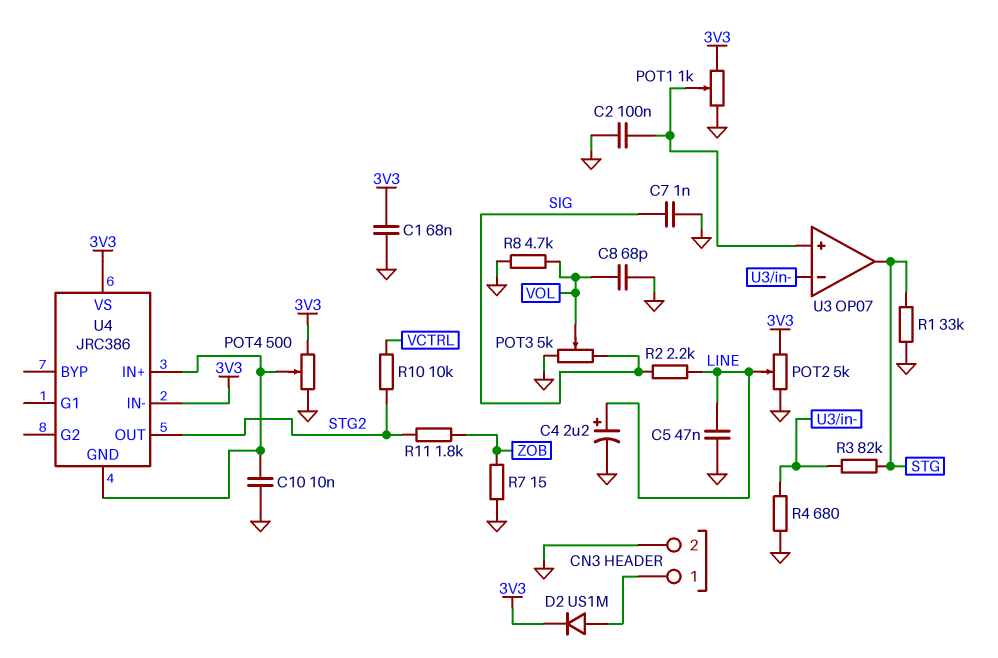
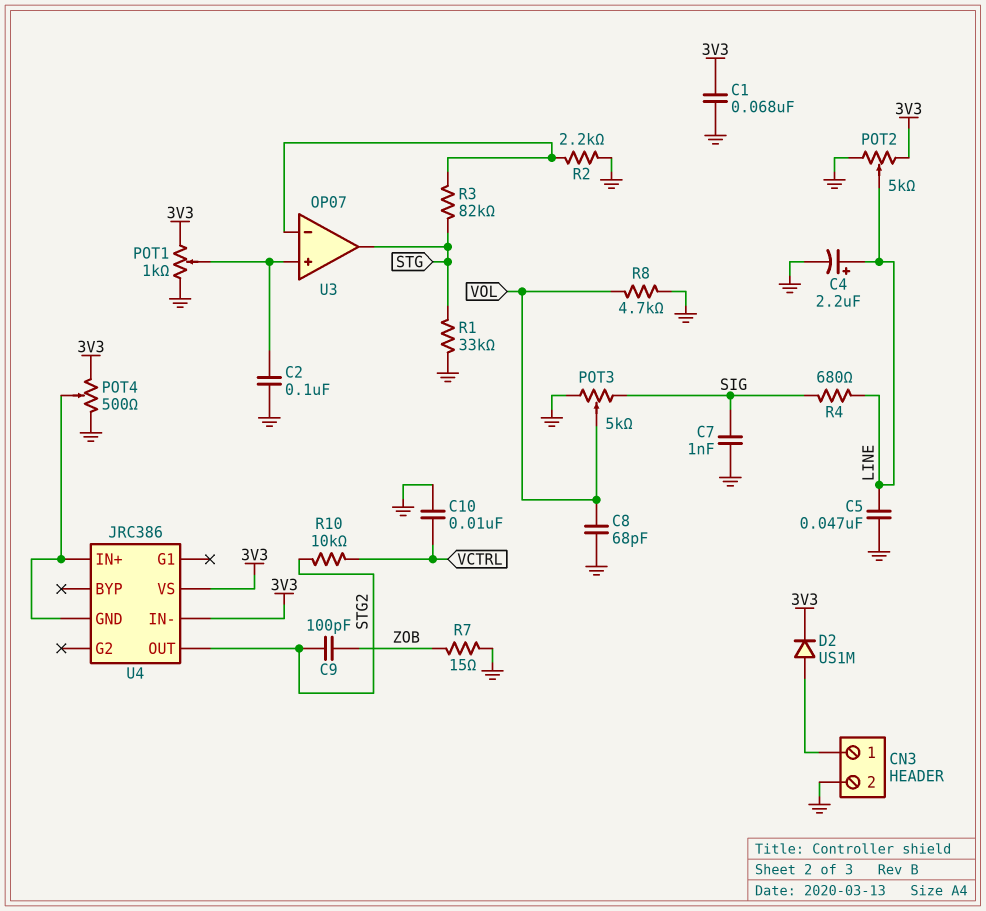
C9: none -> 100pF (STG2, ZOB)
C10: 10nF (GND, U4/GND) -> 10nF (GND, VCTRL)
R2: 2.2k (LINE, SIG) -> 2.2k (GND, U3/in-)
R4: 680 (GND, U3/in-) -> 680 (LINE, SIG)
R11: 1.8k (STG2, ZOB) -> none

